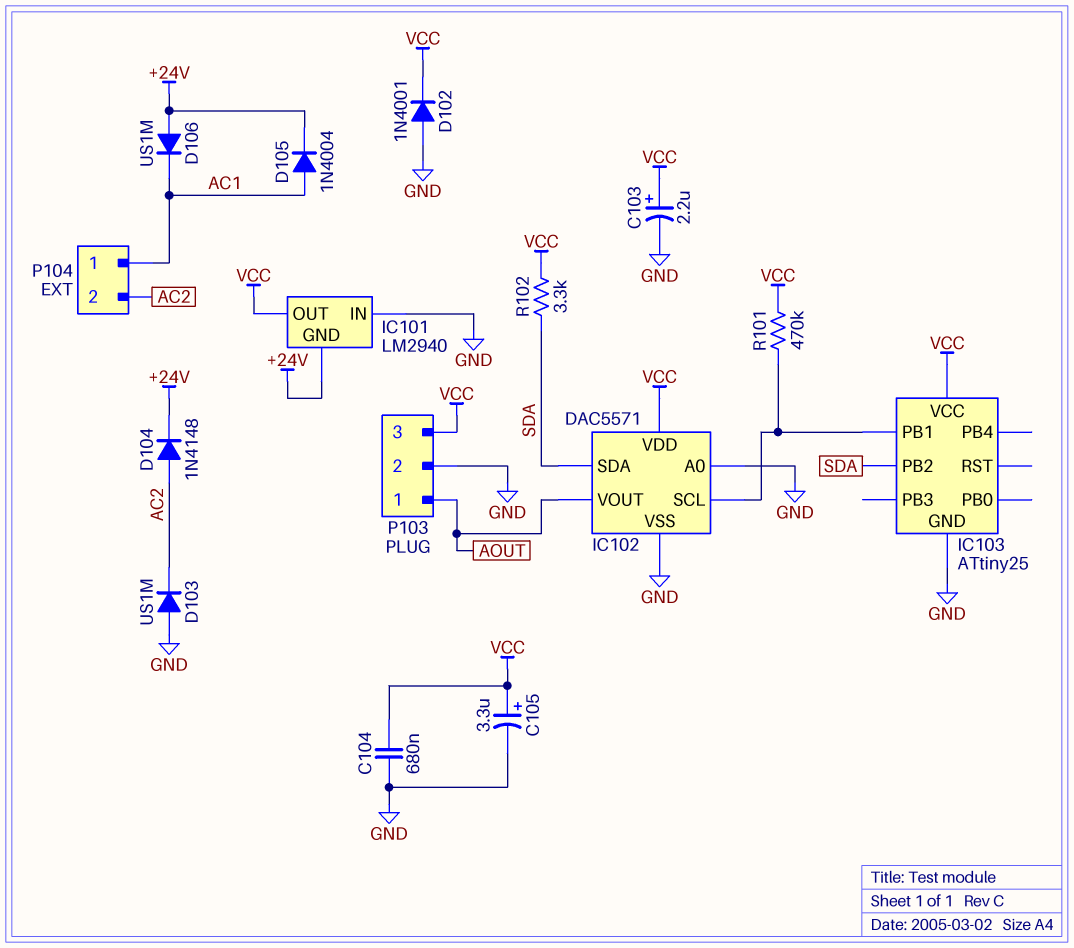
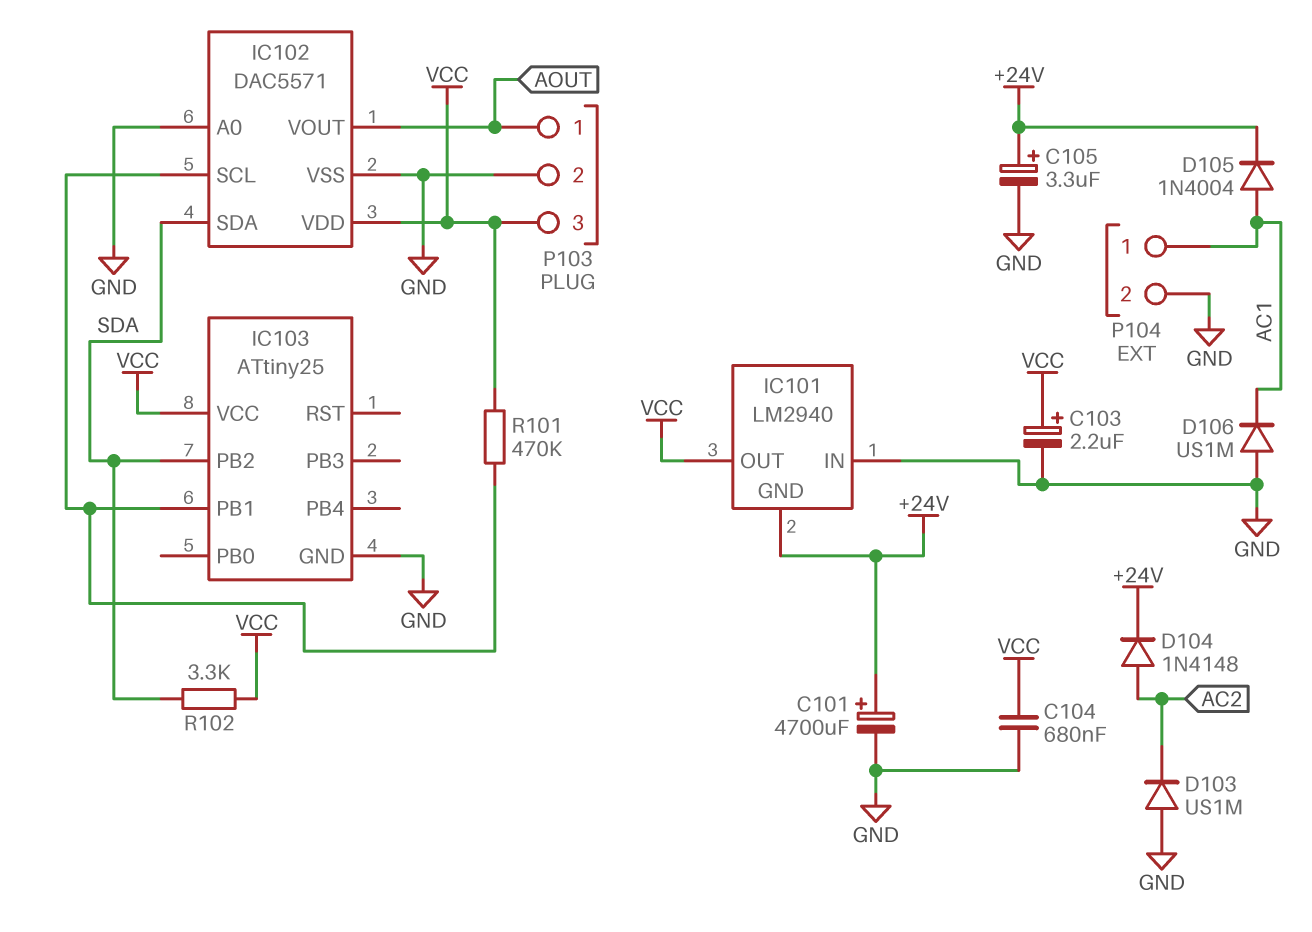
C101: none -> 4700uF (plus +24V, minus GND)
C105: 3.3uF (plus VCC, minus GND) -> 3.3uF (plus +24V, minus GND)
D102: diode 1N4001 (A GND, K VCC) -> none
D106: diode US1M (A +24V, K AC1) -> diode US1M (A GND, K AC1)
P104 pin 2: AC2 -> GND

